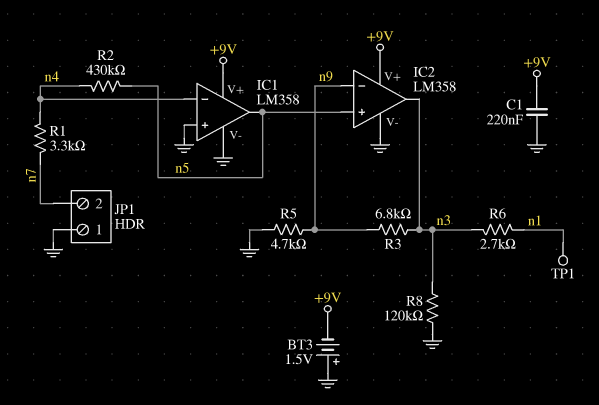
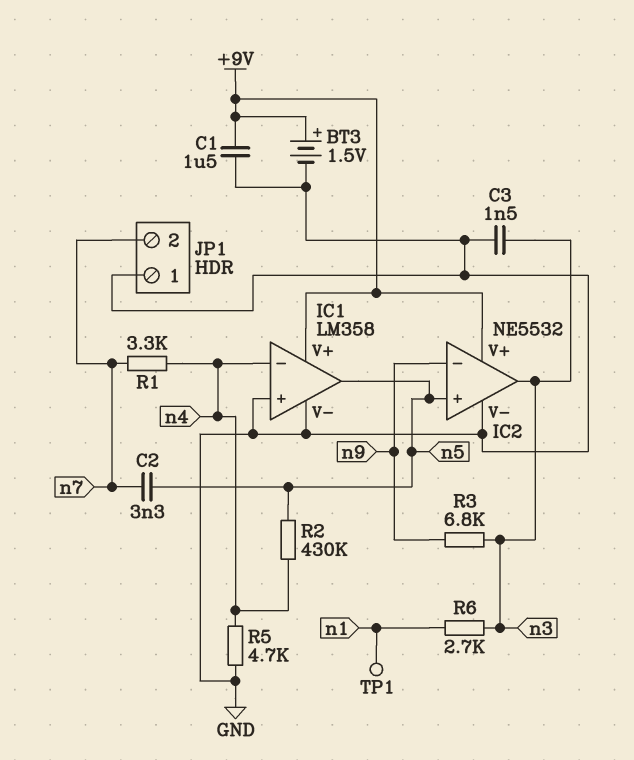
BT3: 1.5V (plus GND, minus +9V) -> 1.5V (plus +9V, minus GND)
C1: 220nF (+9V, GND) -> 1.5uF (+9V, GND)
C2: none -> 3.3nF (n5, n7)
C3: none -> 1.5nF (GND, n3)
IC2: LM358 -> NE5532
R5: 4.7k (GND, n9) -> 4.7k (GND, n4)
R8: 120k (GND, n3) -> none

